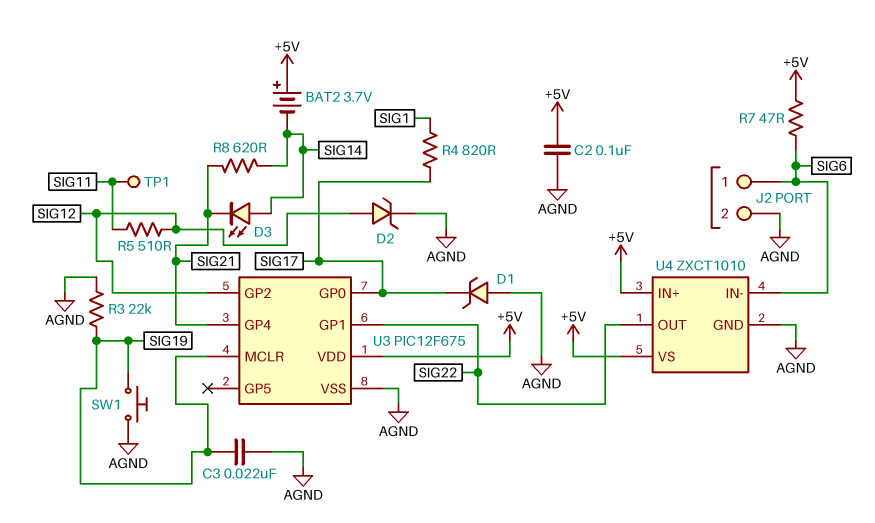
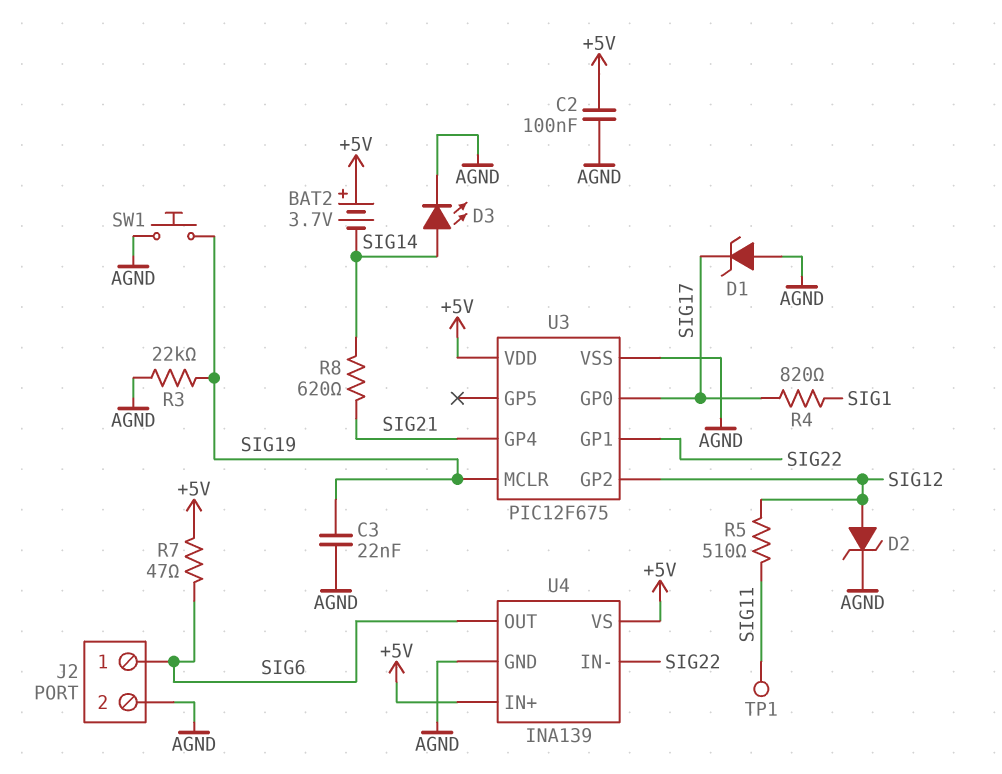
D3: LED (A SIG14, K SIG21) -> LED (A SIG14, K AGND)
U4: ZXCT1010 -> INA139
U4 pin IN-: SIG6 -> SIG22
U4 pin OUT: SIG22 -> SIG6

